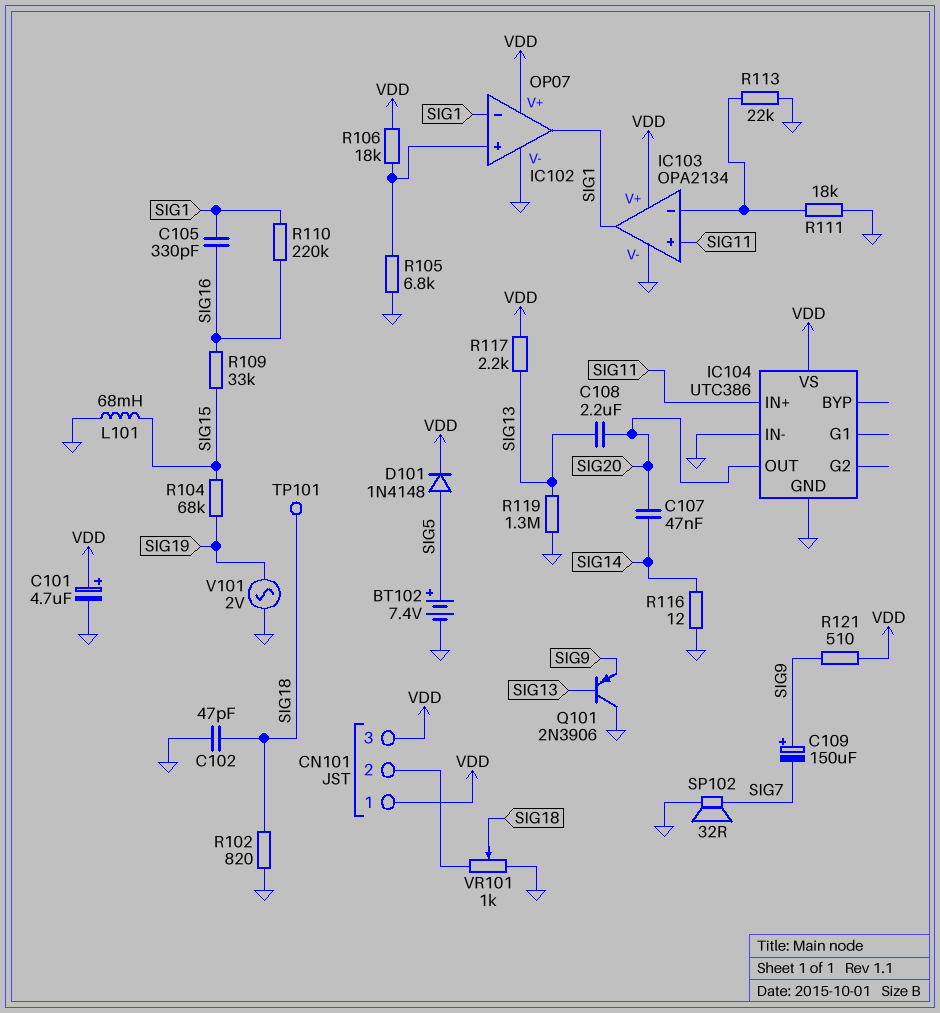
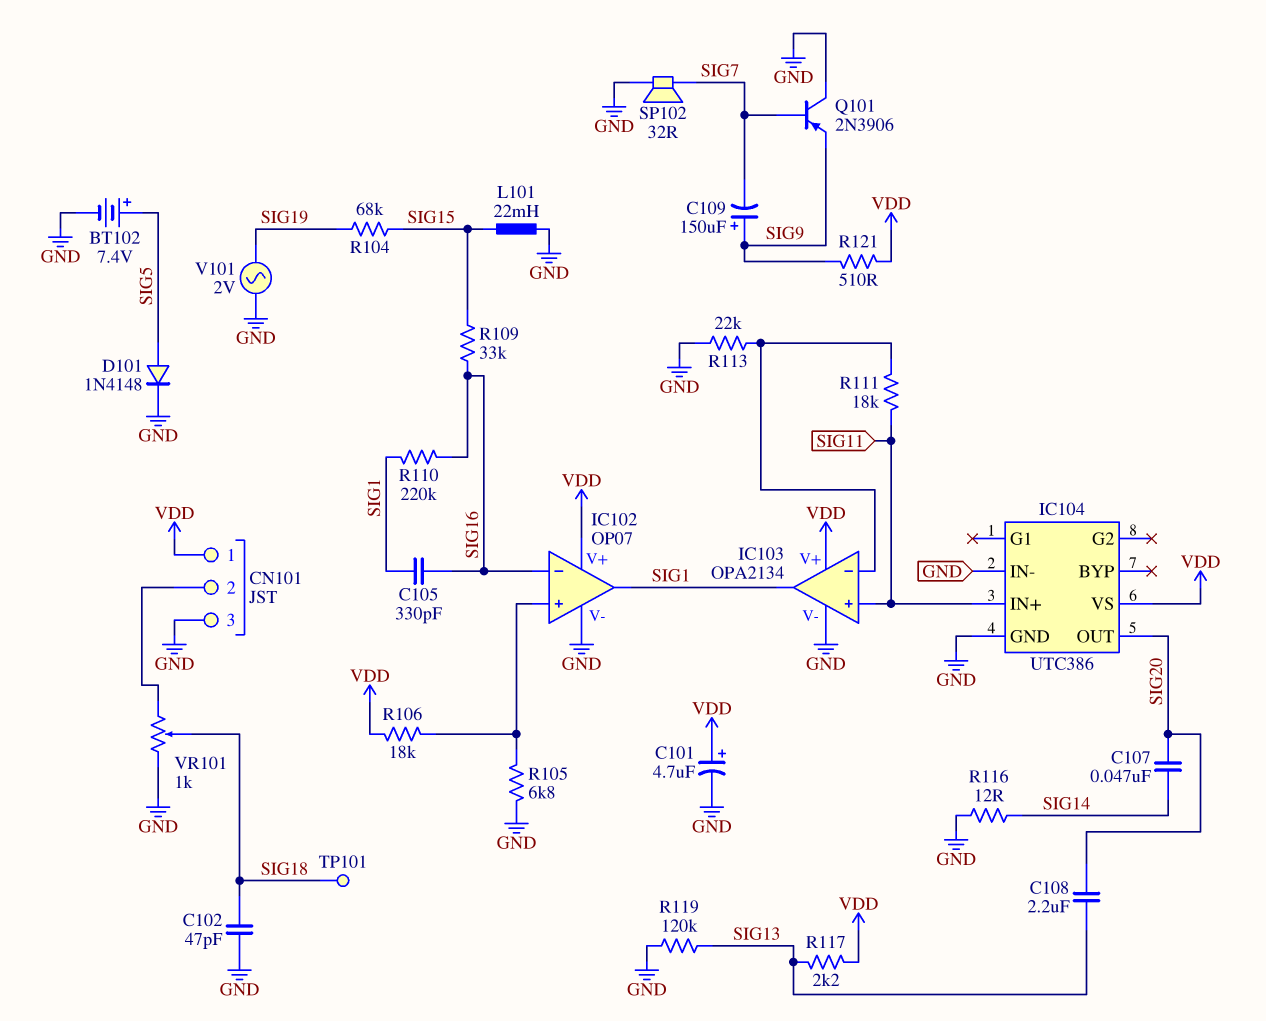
CN101 pin 3: VDD -> GND
D101: diode 1N4148 (A SIG5, K VDD) -> diode 1N4148 (A SIG5, K GND)
IC102 pin in-: SIG1 -> SIG16
L101: 68mH (GND, SIG15) -> 22mH (GND, SIG15)
Q101: PNP 2N3906 (B SIG13, C GND, E SIG9) -> PNP 2N3906 (B SIG7, C GND, E SIG9)
R102: 820 (GND, SIG18) -> none
R111: 18k (GND, IC103/in-) -> 18k (IC103/in-, SIG11)
R119: 1.3M (GND, SIG13) -> 120k (GND, SIG13)

